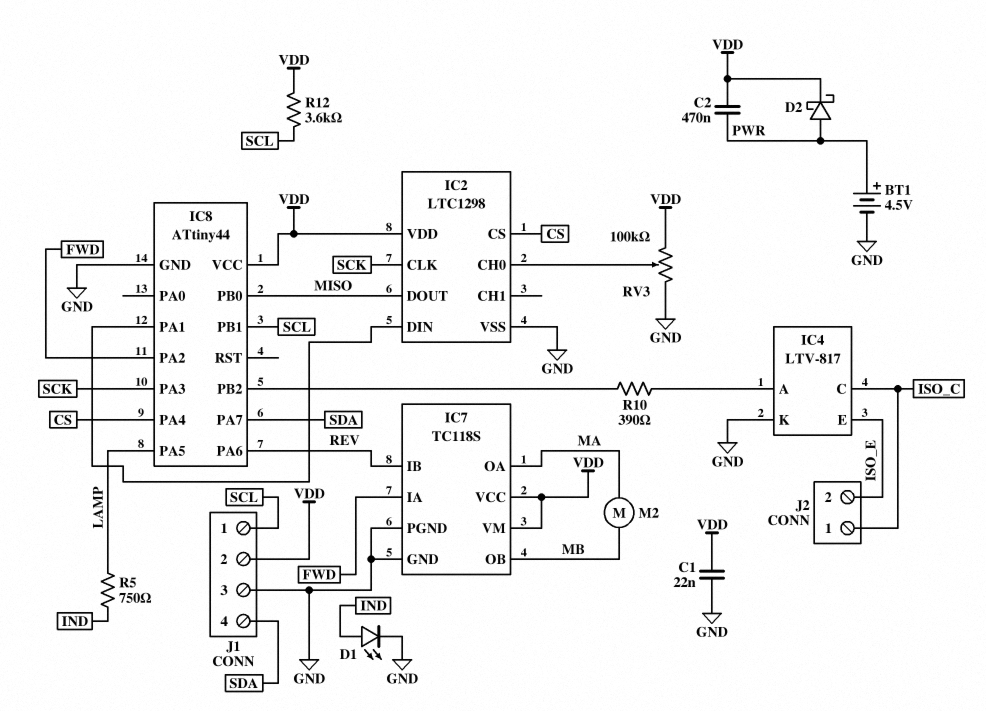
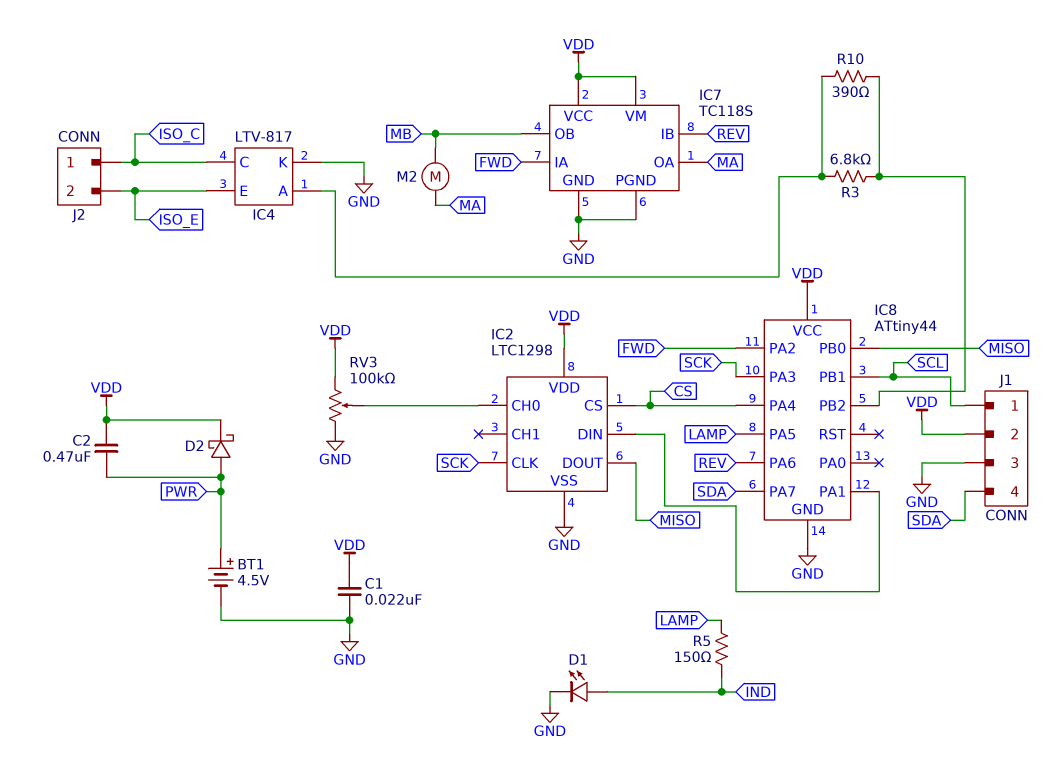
R3: none -> 6.8k (IC4/A, IC8/PB2)
R5: 750 (IND, LAMP) -> 150 (IND, LAMP)
R12: 3.6k (SCL, VDD) -> none

